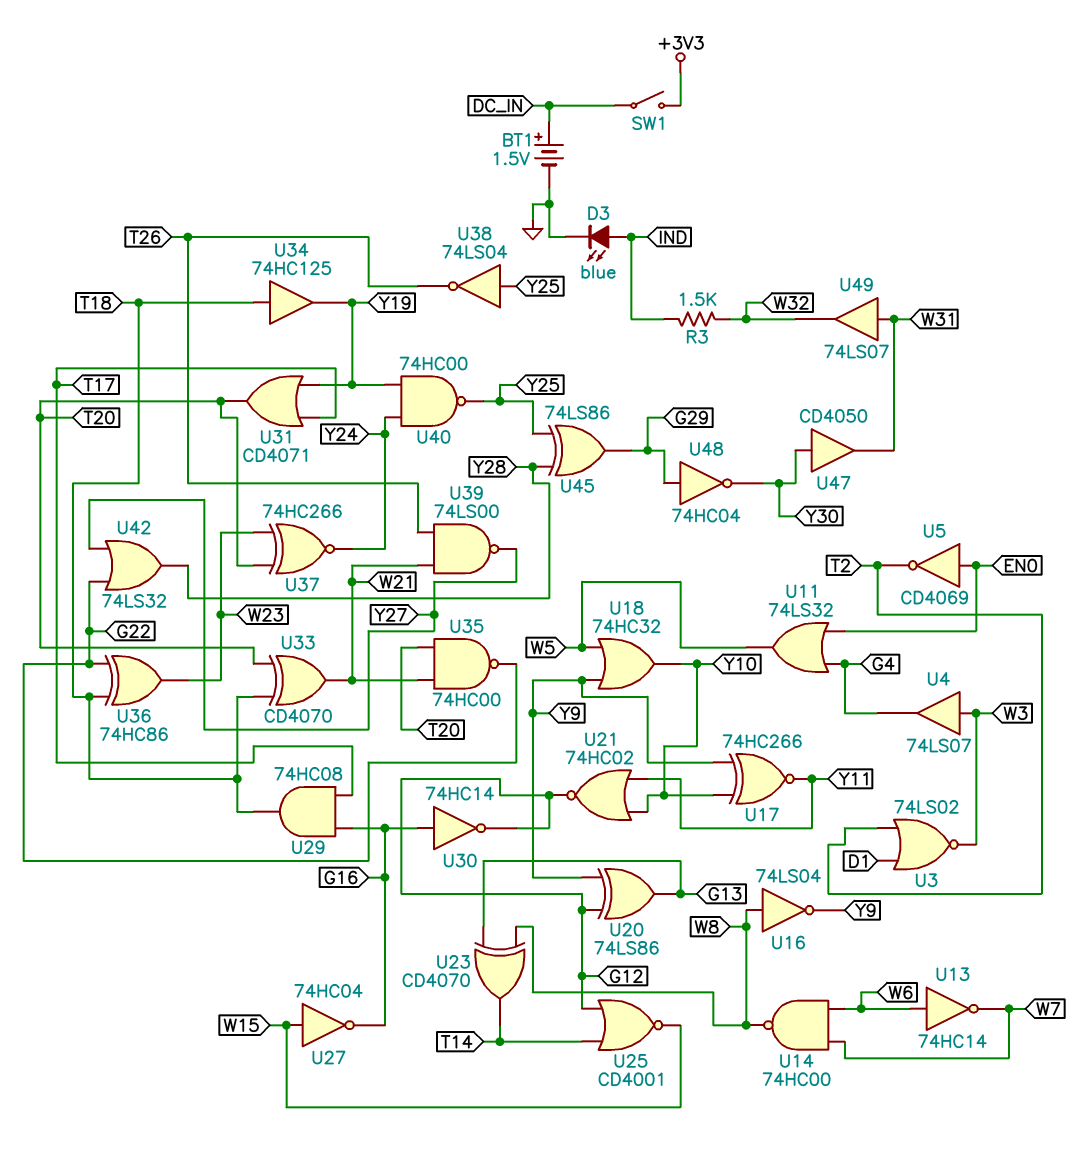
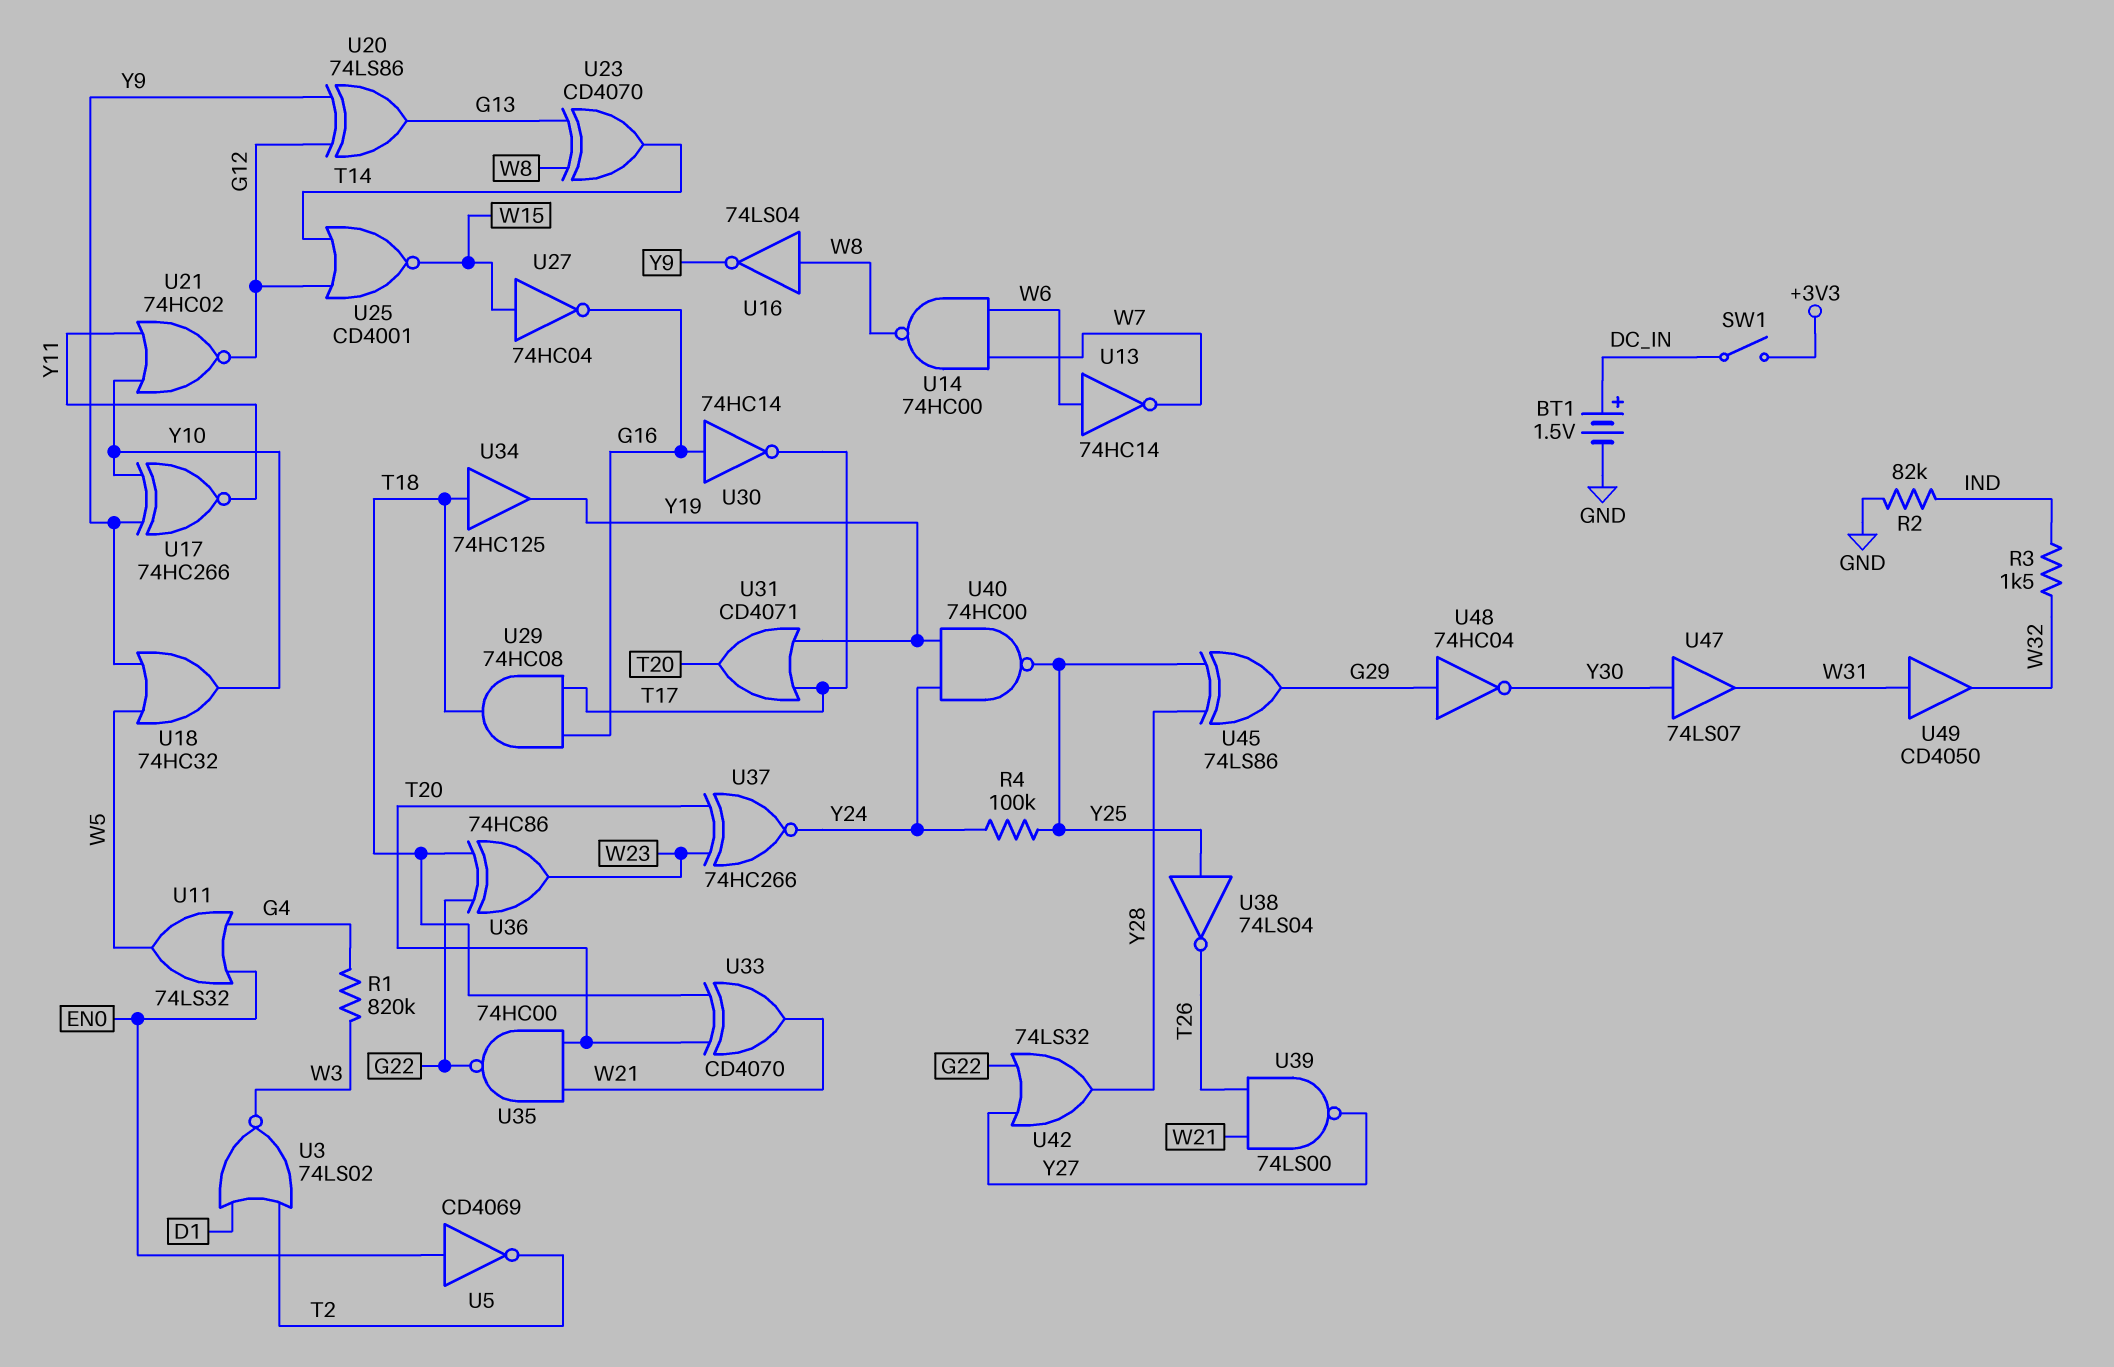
D3: LED blue (A IND, K GND) -> none
R1: none -> 820k (G4, W3)
R2: none -> 82k (GND, IND)
R4: none -> 100k (Y24, Y25)
U4: buffer 74LS07 (in W3, out G4) -> none
U30: NOT 74HC14 (in G16, out G12) -> NOT 74HC14 (in G16, out T17)
U47: buffer CD4050 (in Y30, out W31) -> buffer 74LS07 (in Y30, out W31)
U49: buffer 74LS07 (in W31, out W32) -> buffer CD4050 (in W31, out W32)

